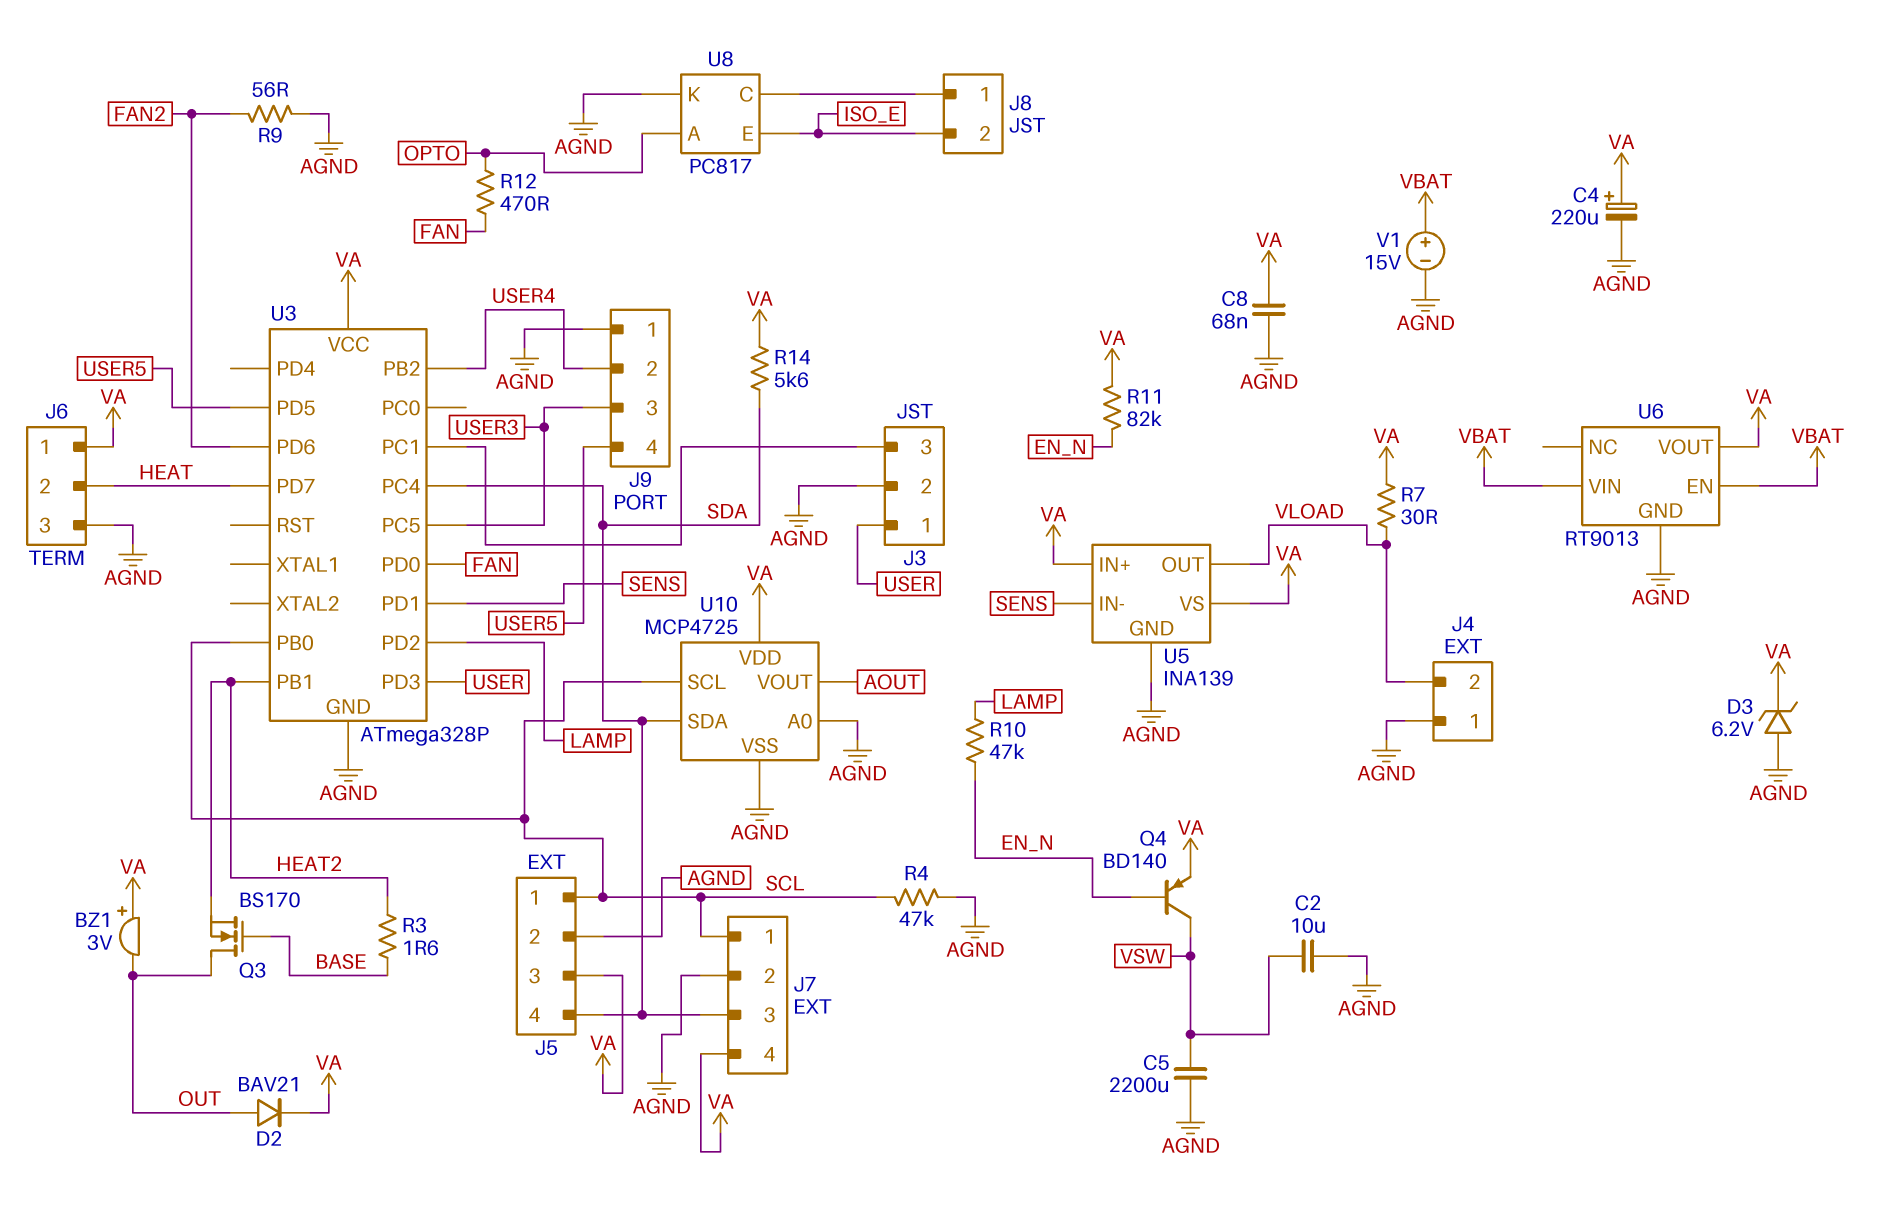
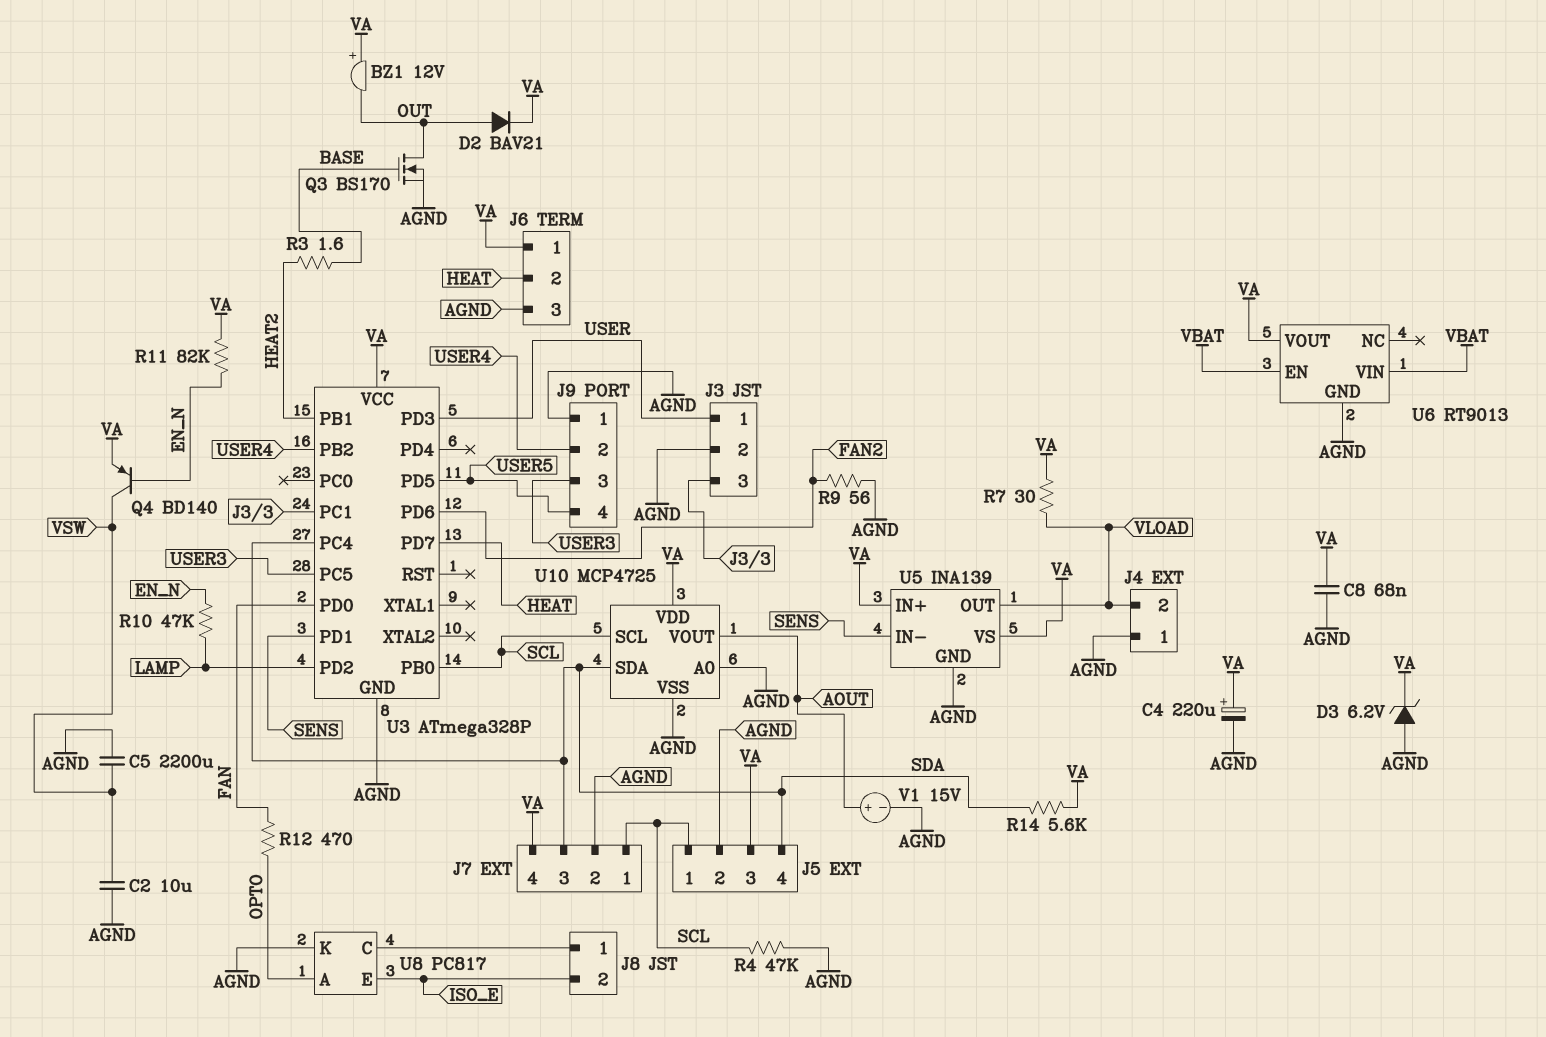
BZ1: buzzer 3V (plus VA, minus OUT) -> buzzer 12V (plus VA, minus OUT)
Q3: NMOS BS170 (G BASE, D OUT, S HEAT2) -> NMOS BS170 (G BASE, D OUT, S AGND)
V1: 15V (plus VBAT, minus AGND) -> 15V (plus AOUT, minus AGND)

